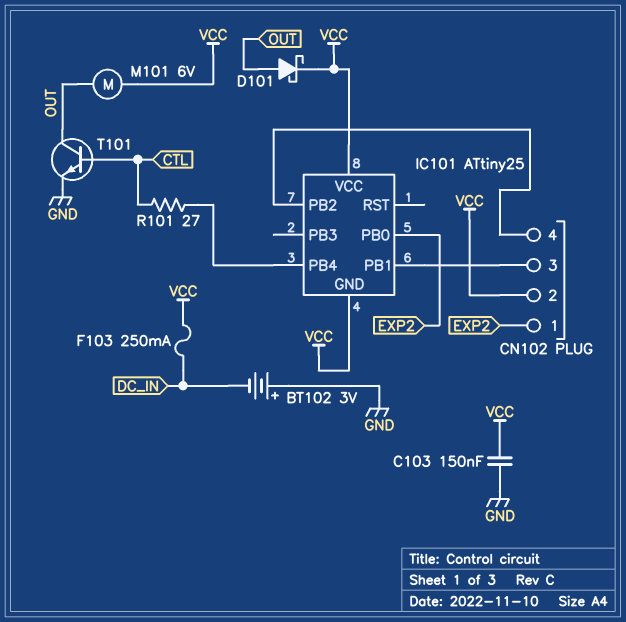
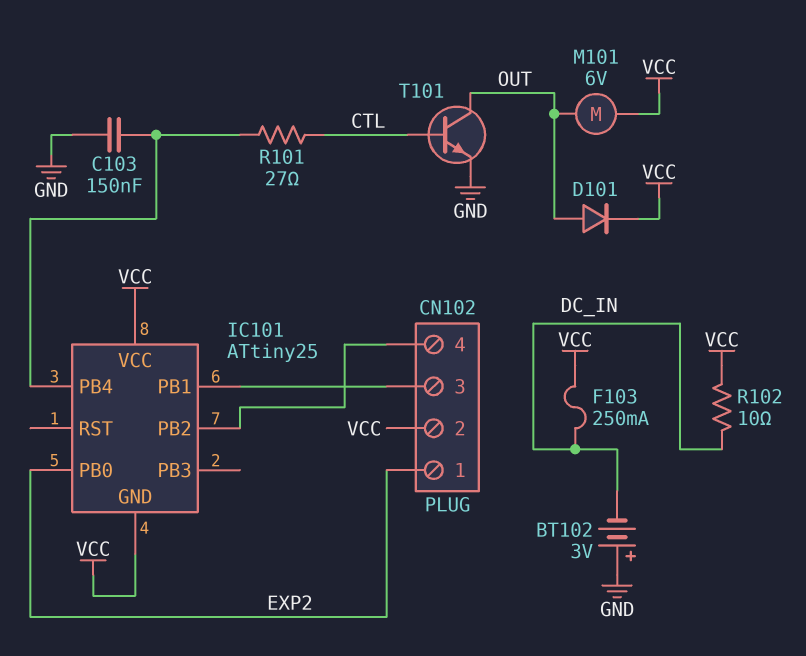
C103: 150nF (GND, VCC) -> 150nF (GND, IC101/PB4)
D101: schottky (A OUT, K VCC) -> diode (A OUT, K VCC)
R102: none -> 10 (DC_IN, VCC)

